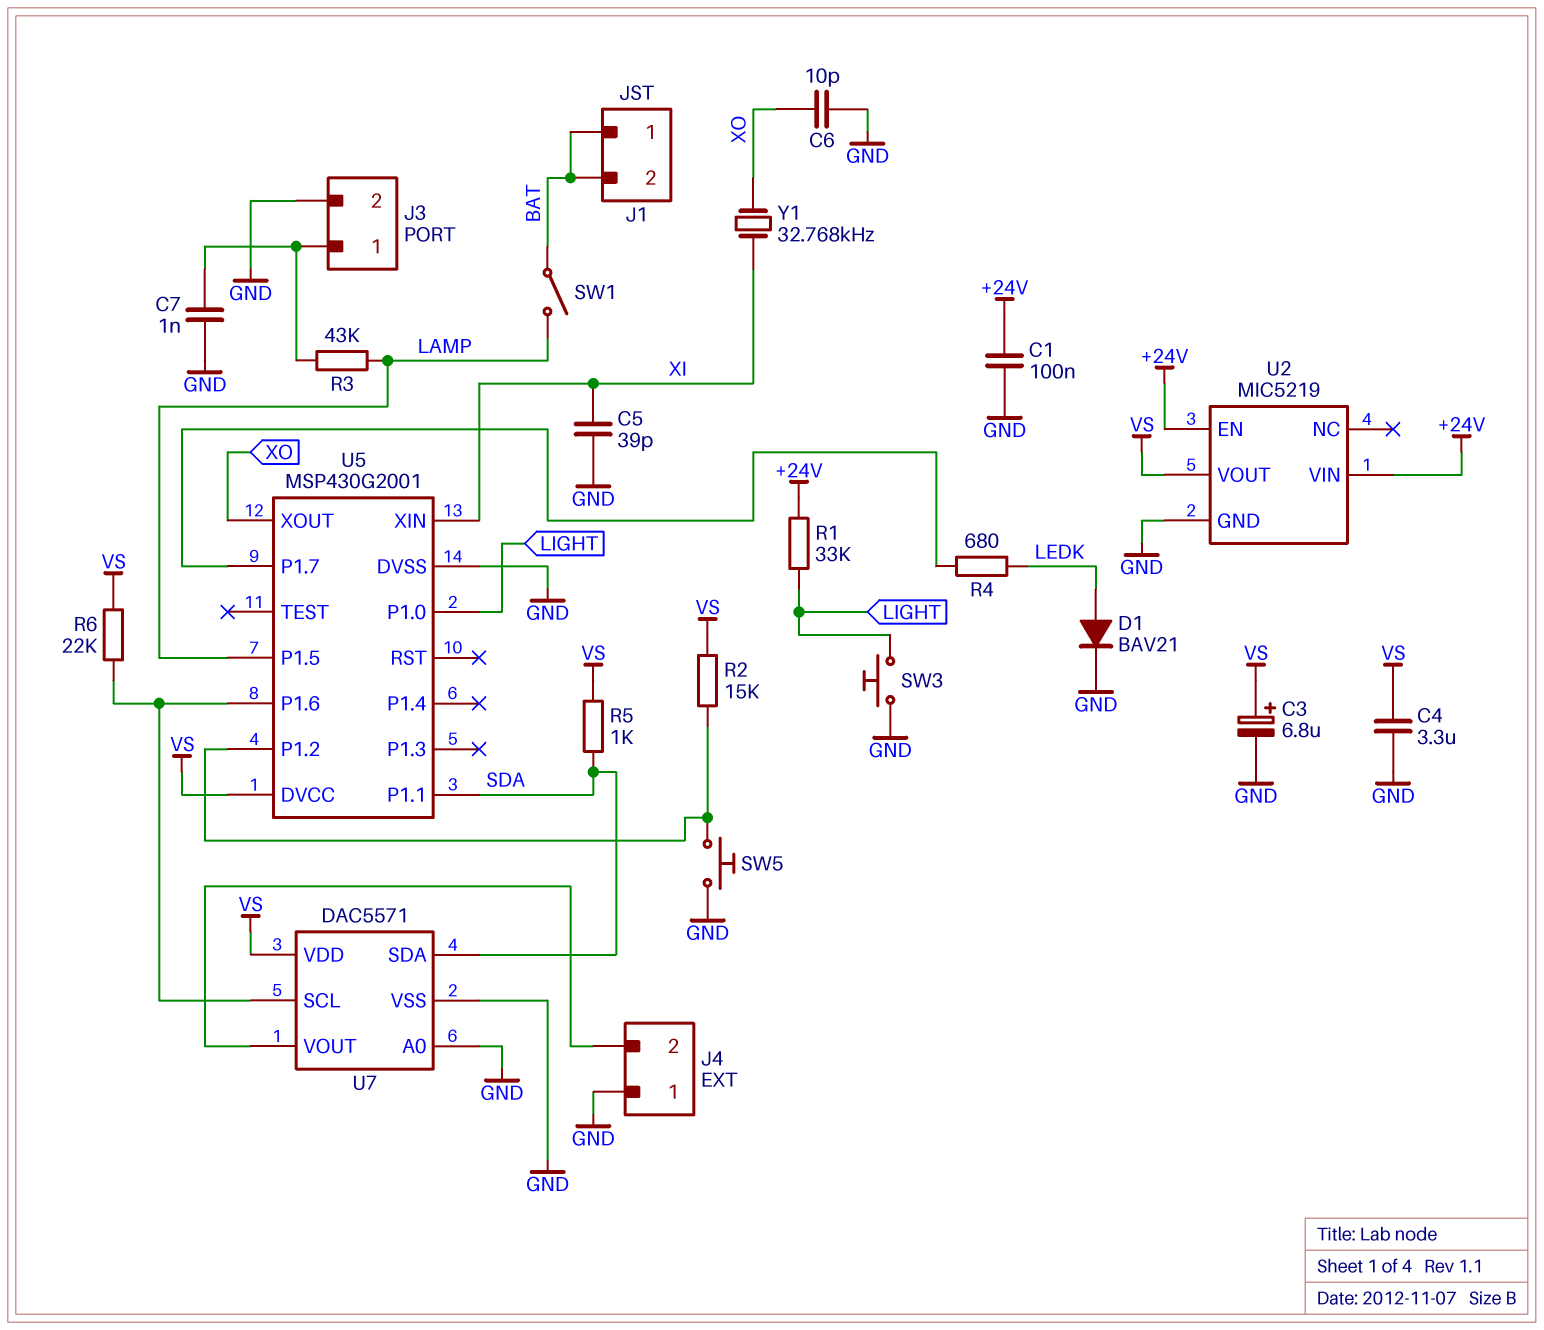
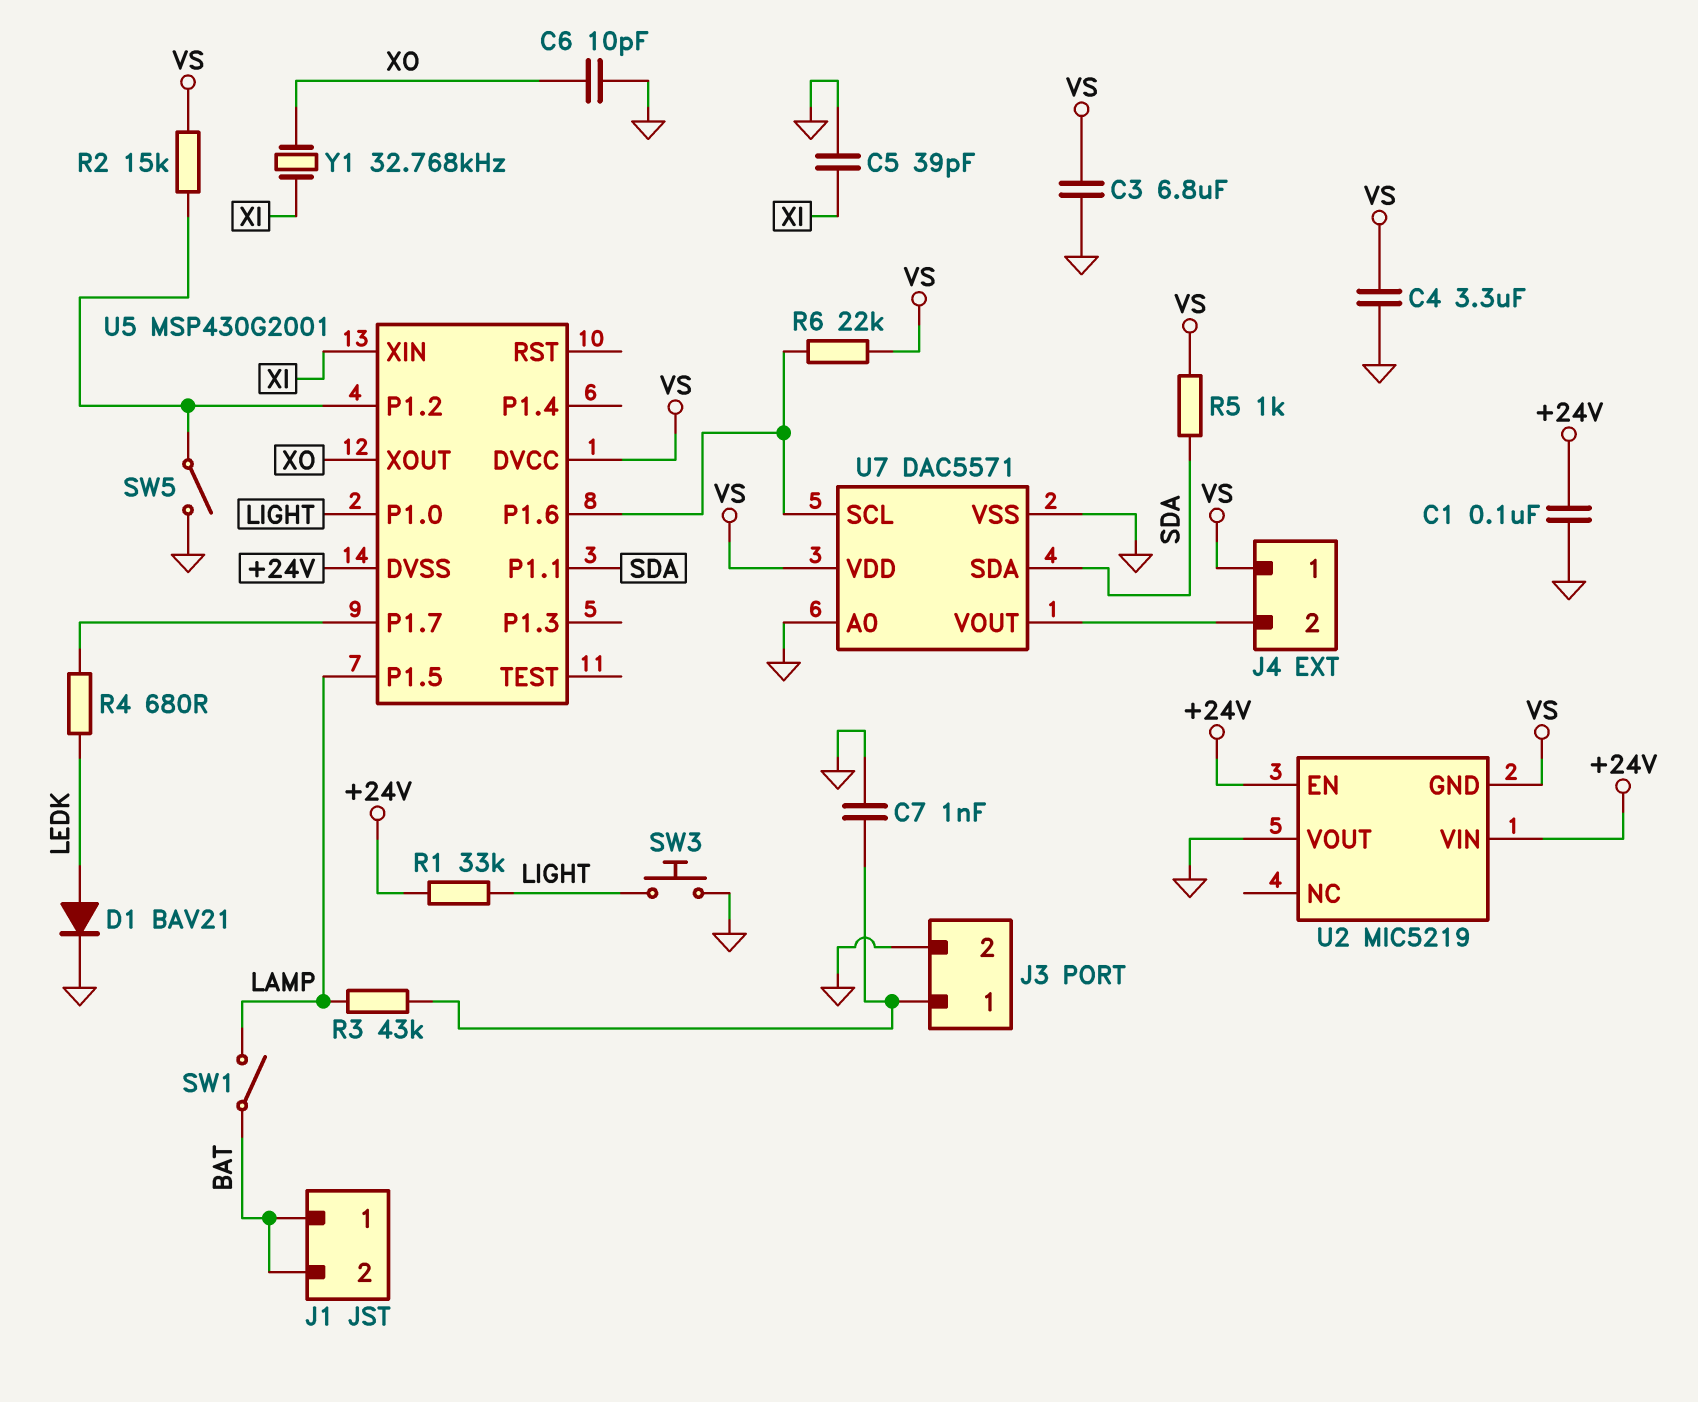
C3: 6.8uF (plus VS, minus GND) -> 6.8uF (GND, VS)
J4 pin 1: GND -> VS
SW5: button (GND, U5/P1.2) -> switch (GND, U5/P1.2)
U2 pin GND: GND -> VS
U2 pin VOUT: VS -> GND
U5 pin DVSS: GND -> +24V

